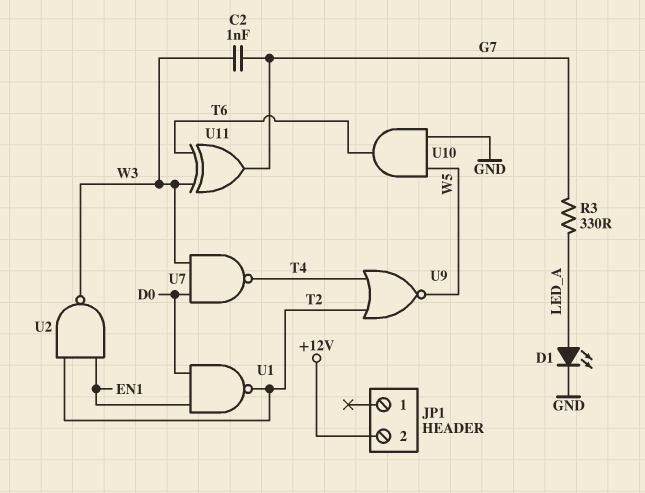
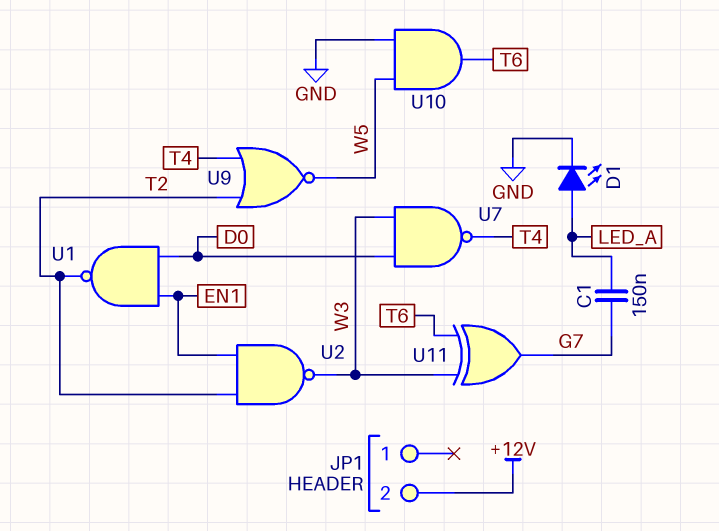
C1: none -> 150nF (G7, LED_A)
C2: 1nF (G7, W3) -> none
R3: 330 (G7, LED_A) -> none

